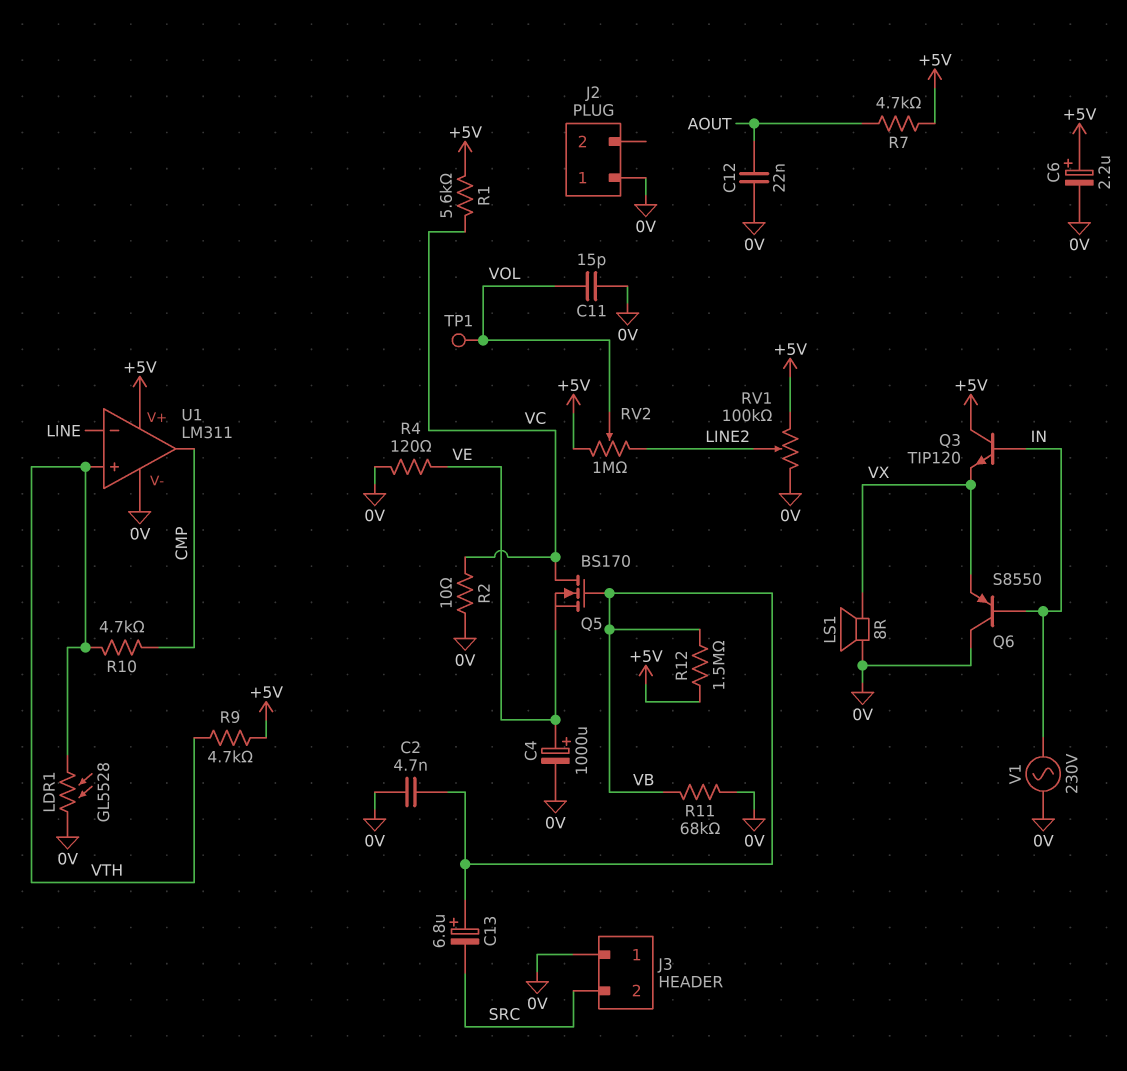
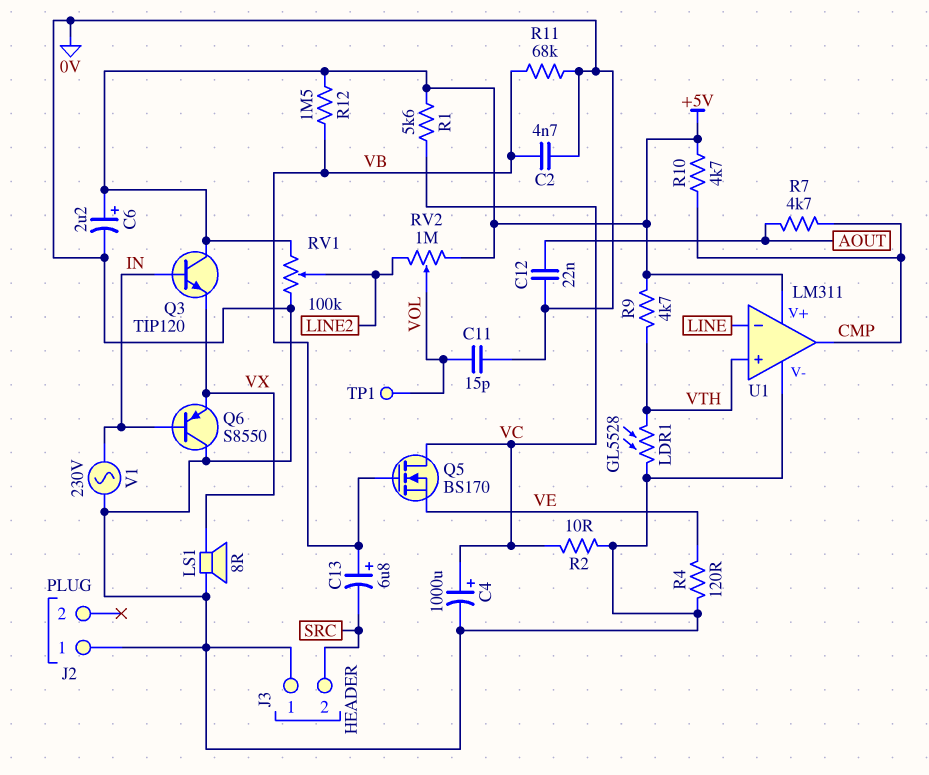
C4: 1000uF (plus VE, minus 0V) -> 1000uF (plus VC, minus 0V)
R7: 4.7k (+5V, AOUT) -> 4.7k (AOUT, CMP)
R10: 4.7k (CMP, VTH) -> 4.7k (+5V, CMP)

